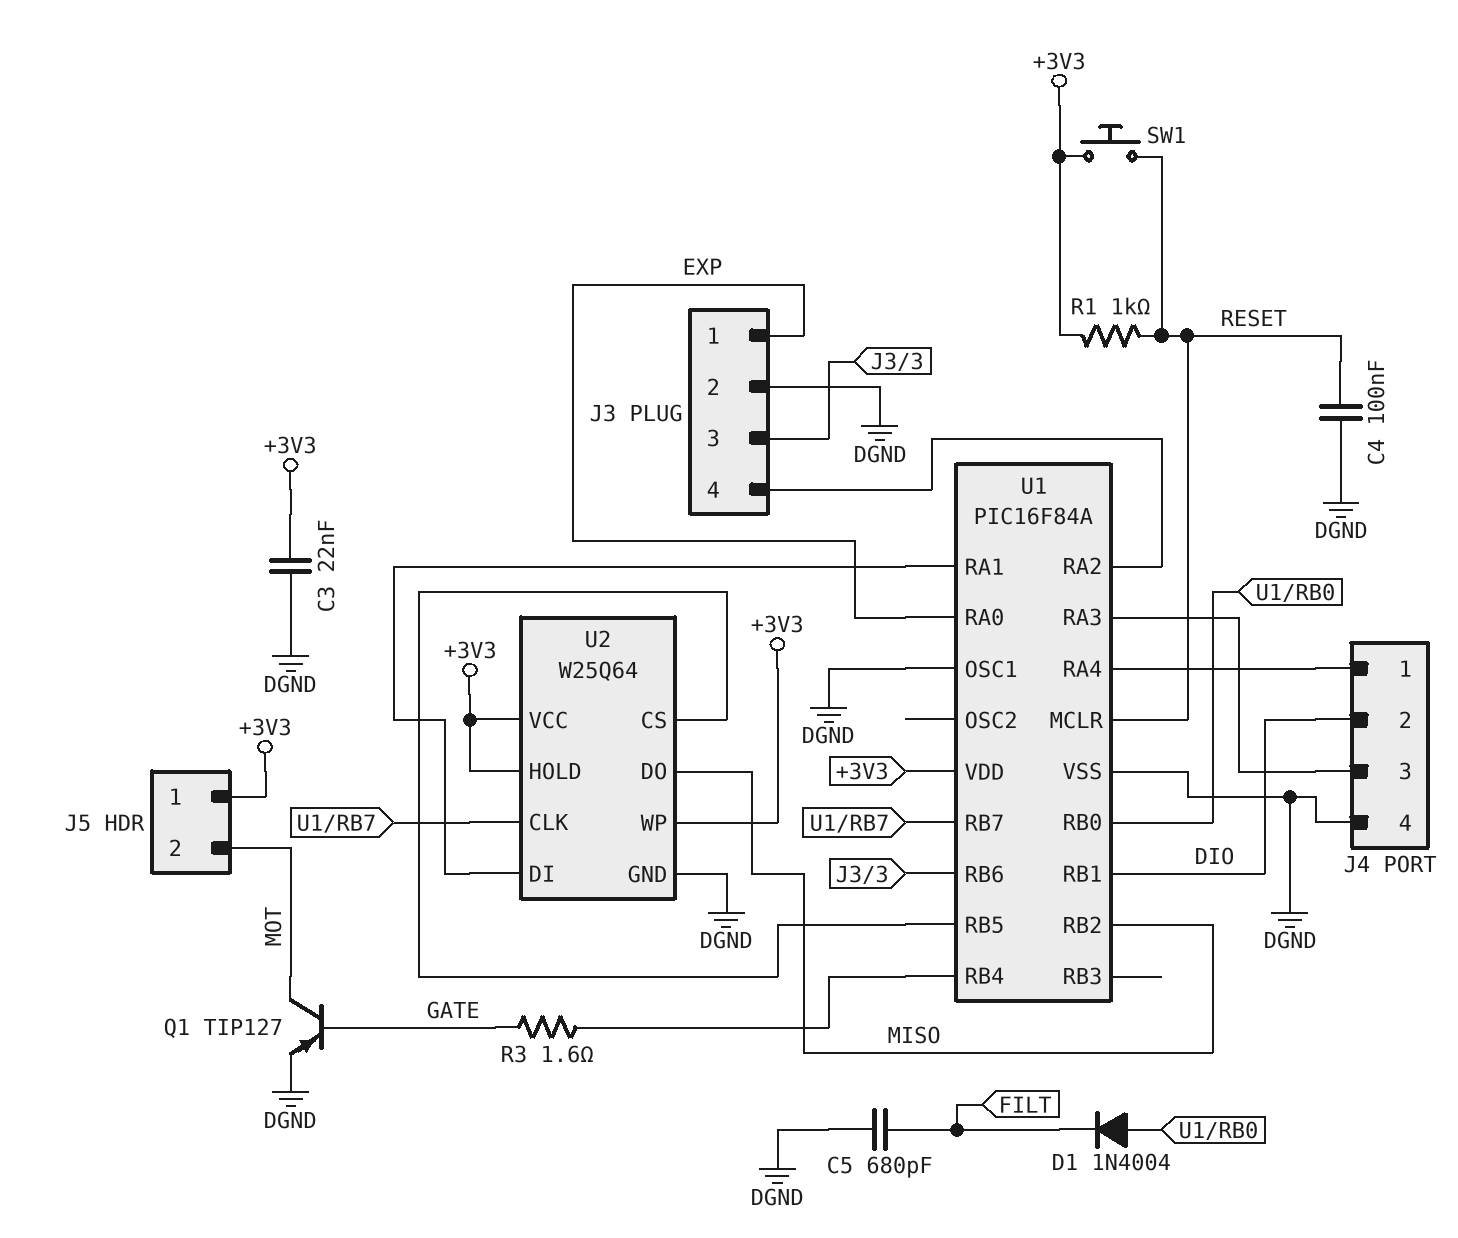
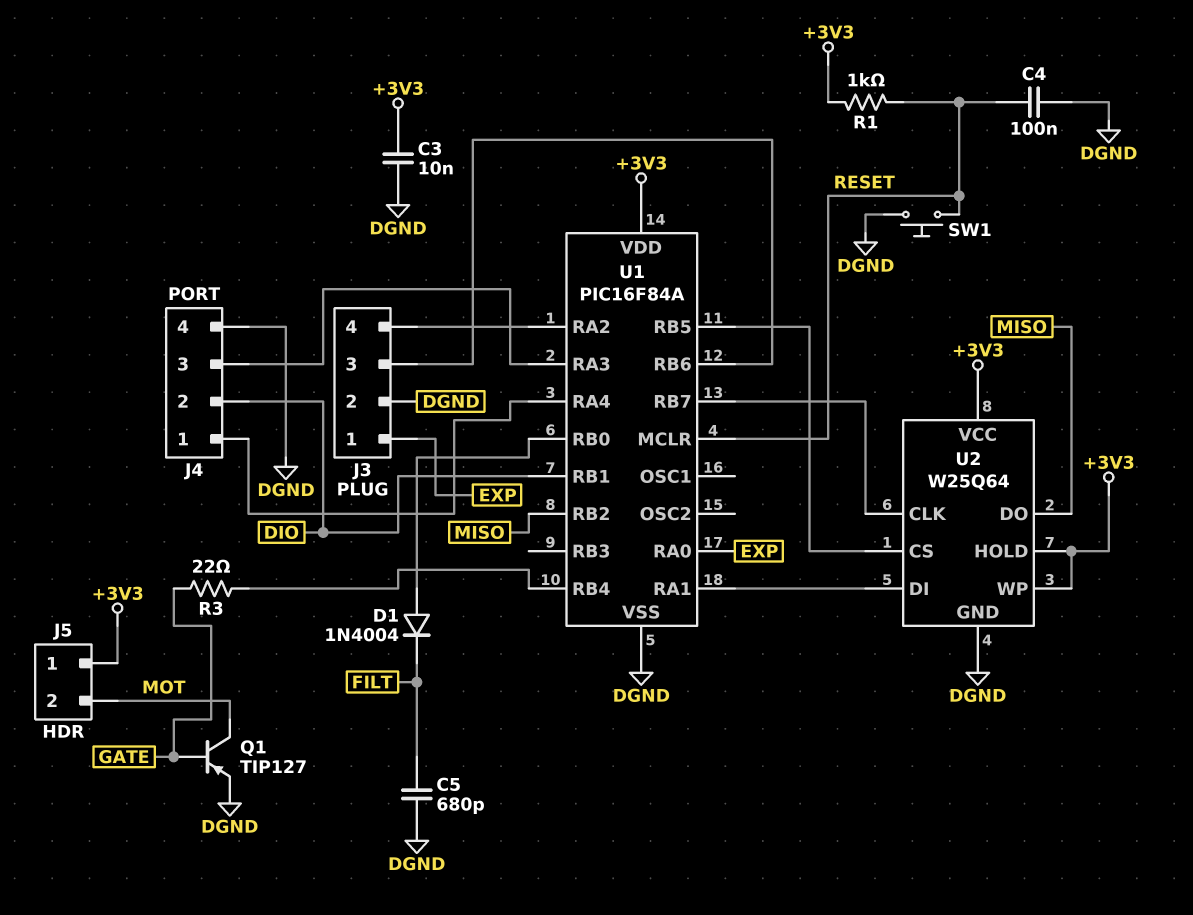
C3: 22nF (+3V3, DGND) -> 10nF (+3V3, DGND)
R3: 1.6 (GATE, U1/RB4) -> 22 (GATE, U1/RB4)
SW1: button (+3V3, RESET) -> button (DGND, RESET)
U1 pin OSC1: DGND -> none

